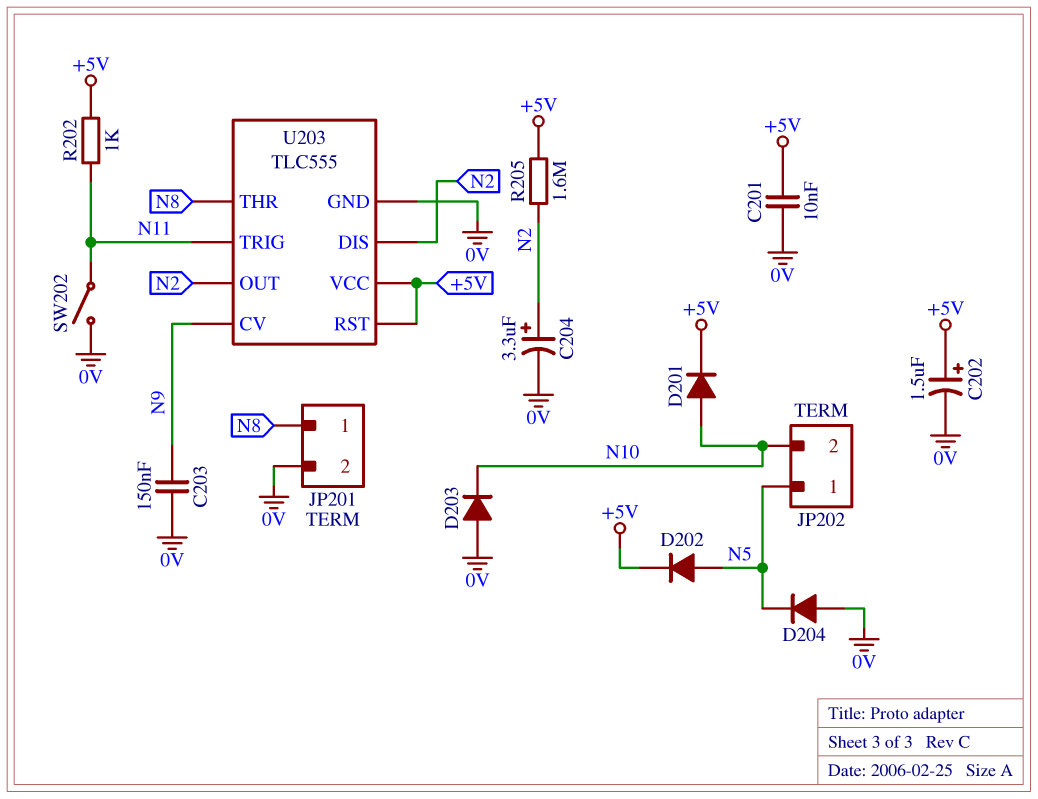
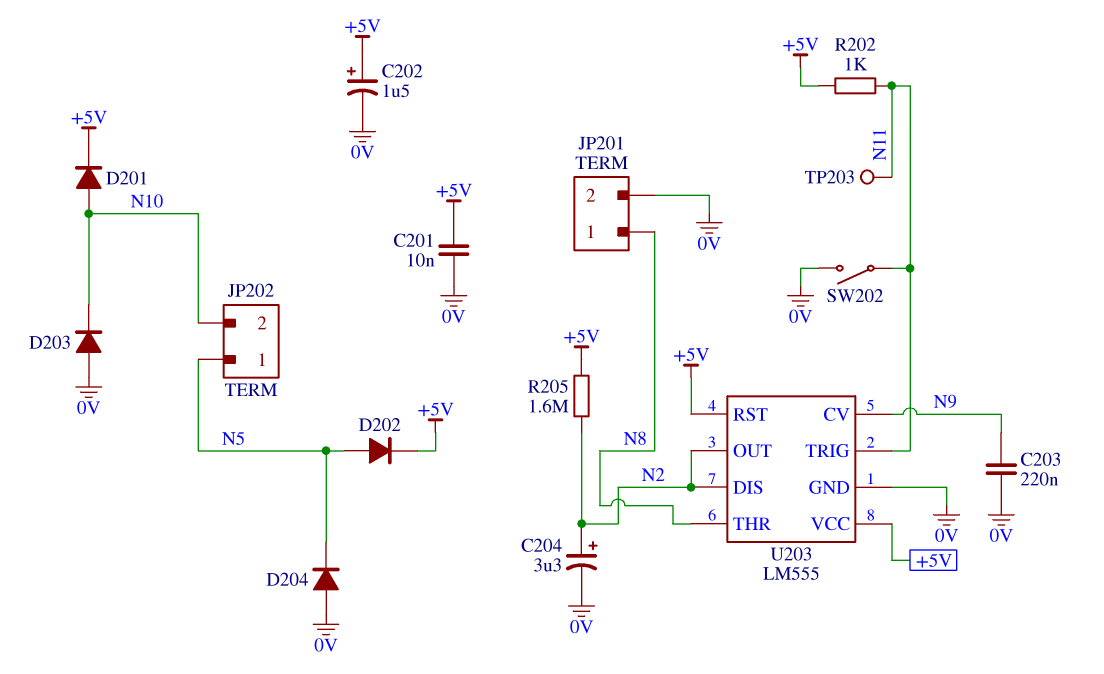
C203: 150nF (0V, N9) -> 220nF (0V, N9)
TP203: none -> test point (N11)
U203: TLC555 -> LM555

